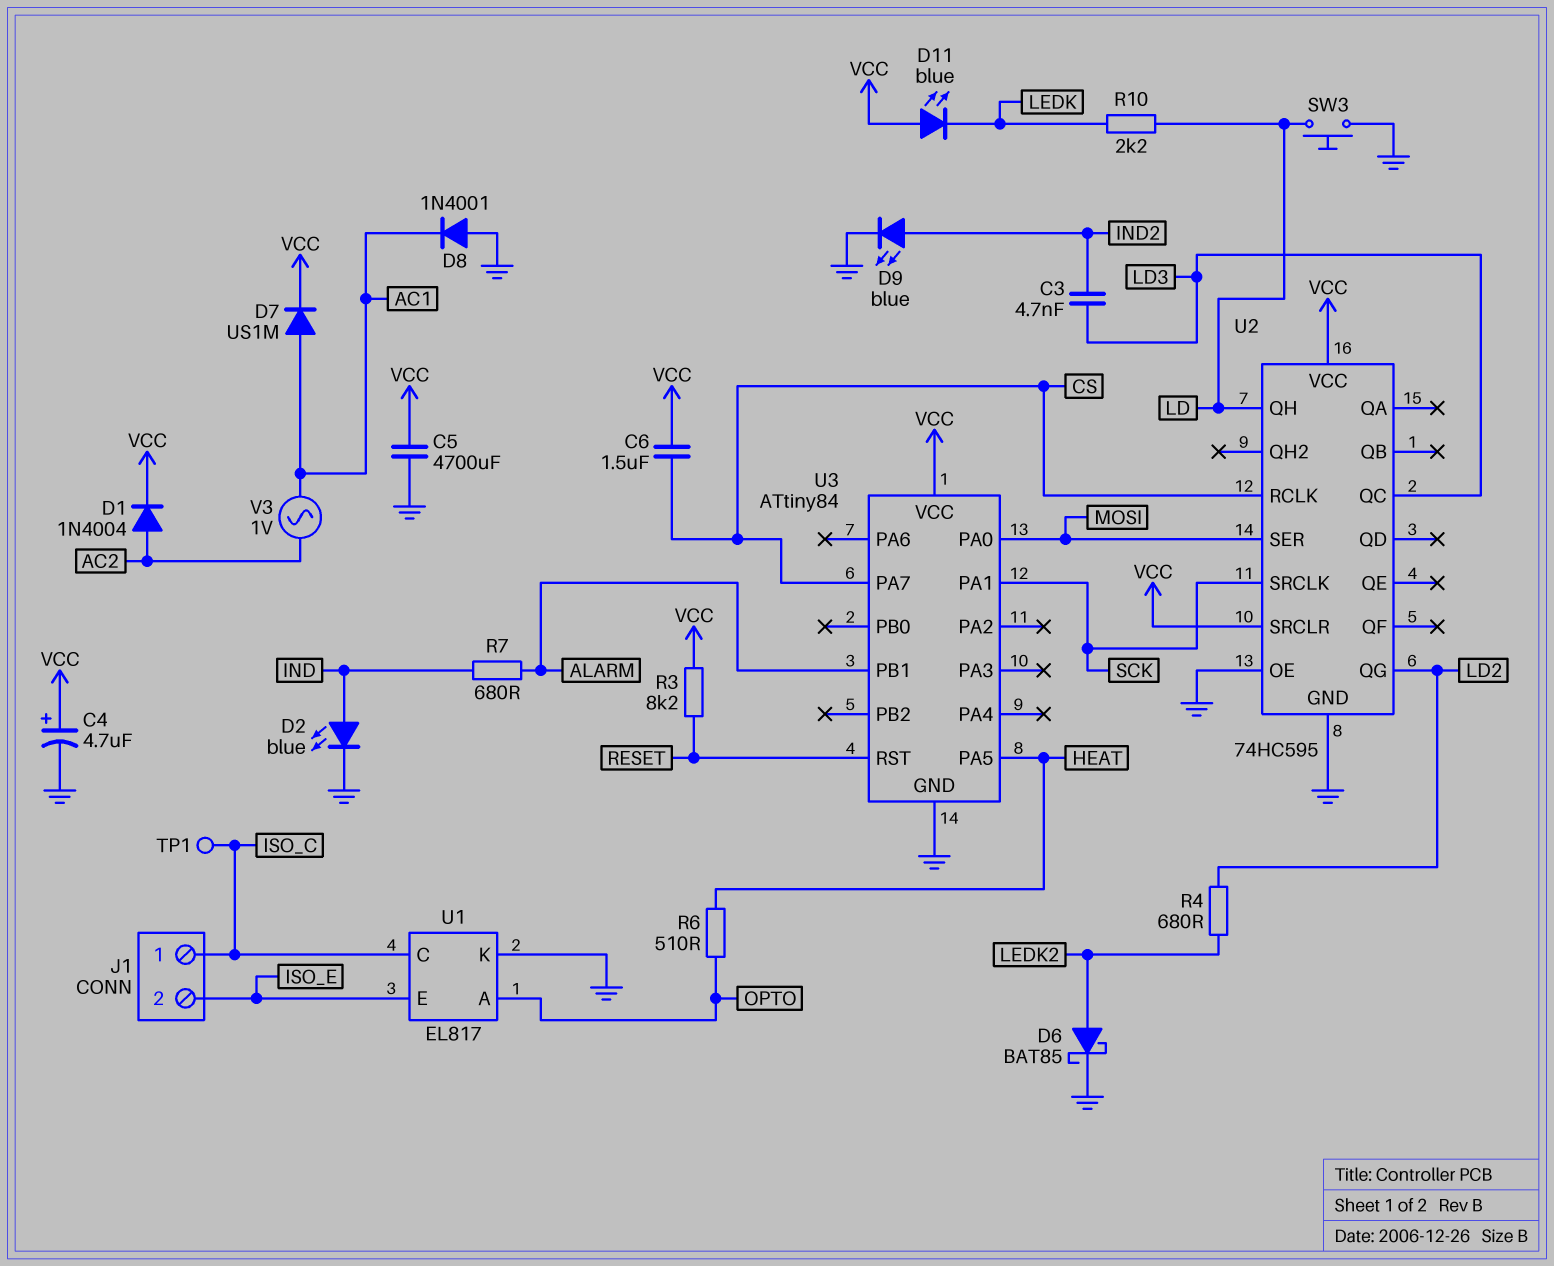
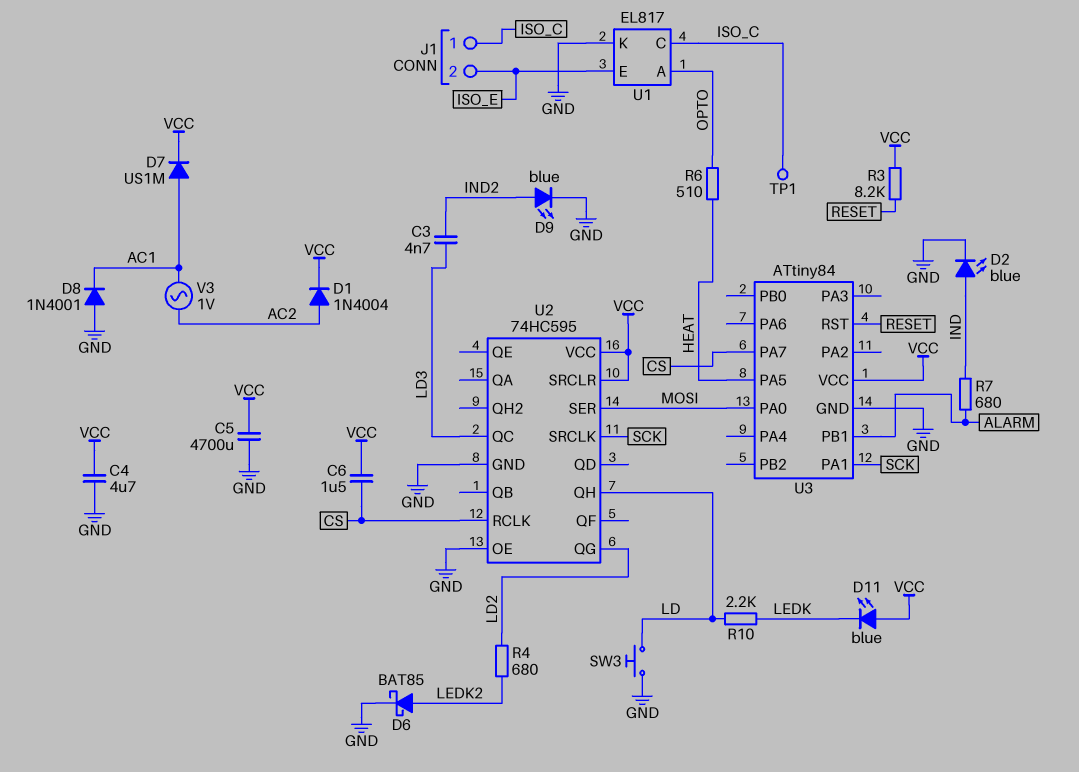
C4: 4.7uF (plus VCC, minus GND) -> 4.7uF (GND, VCC)

